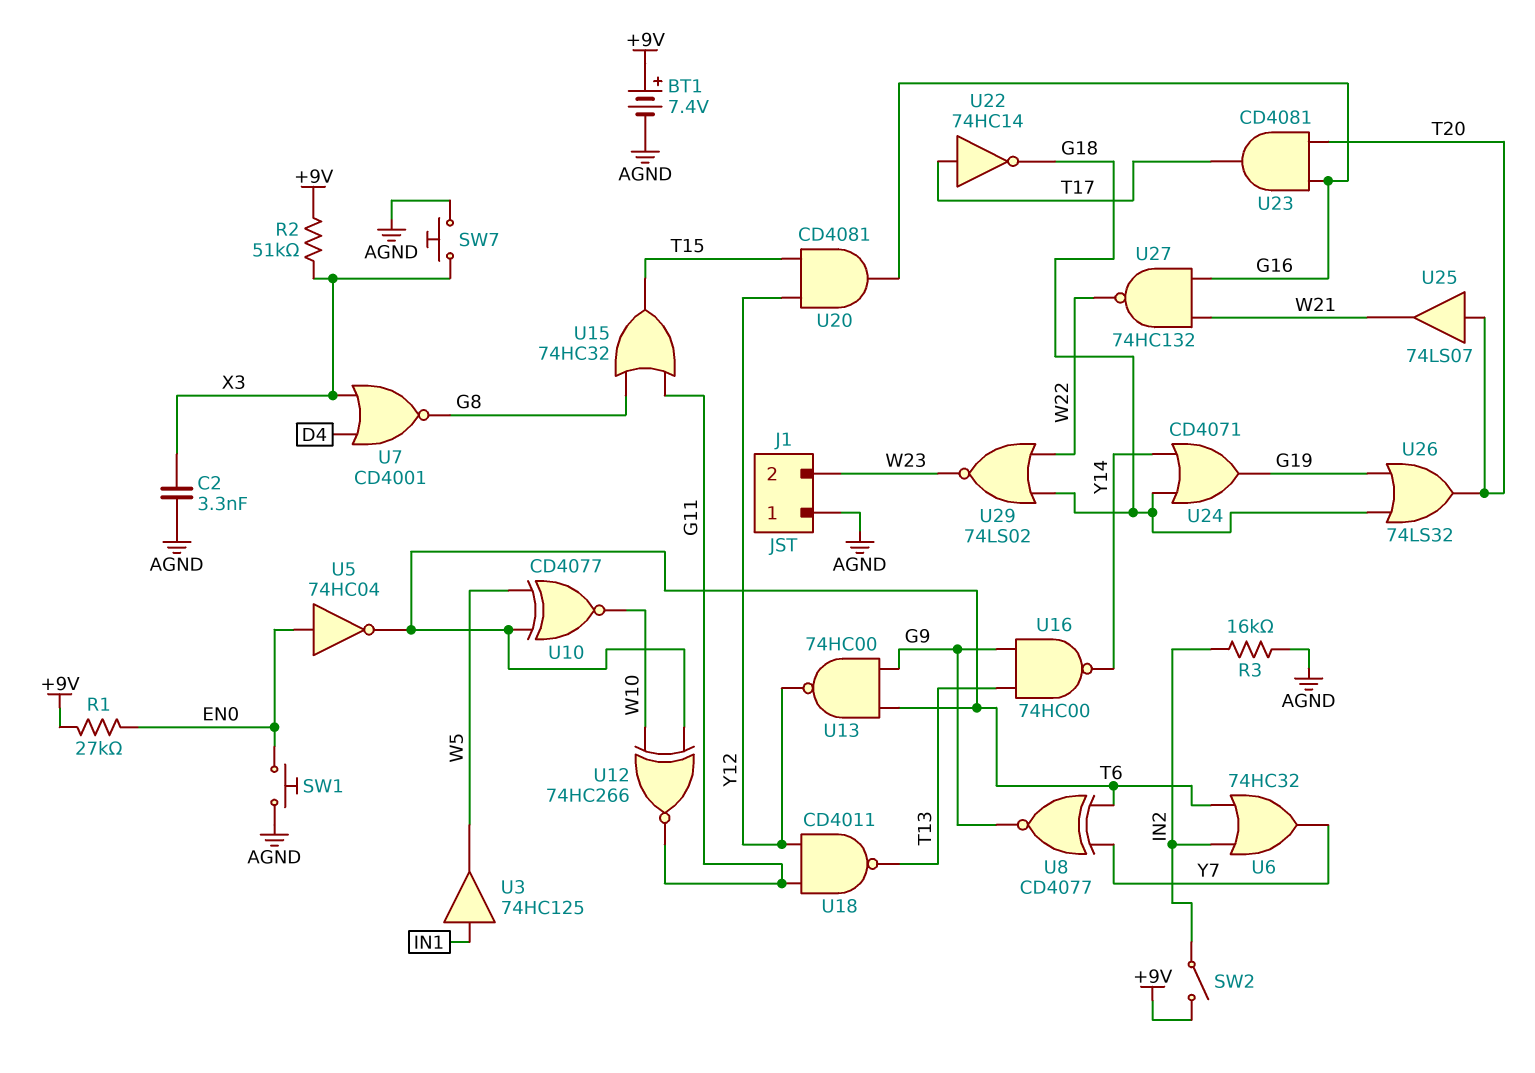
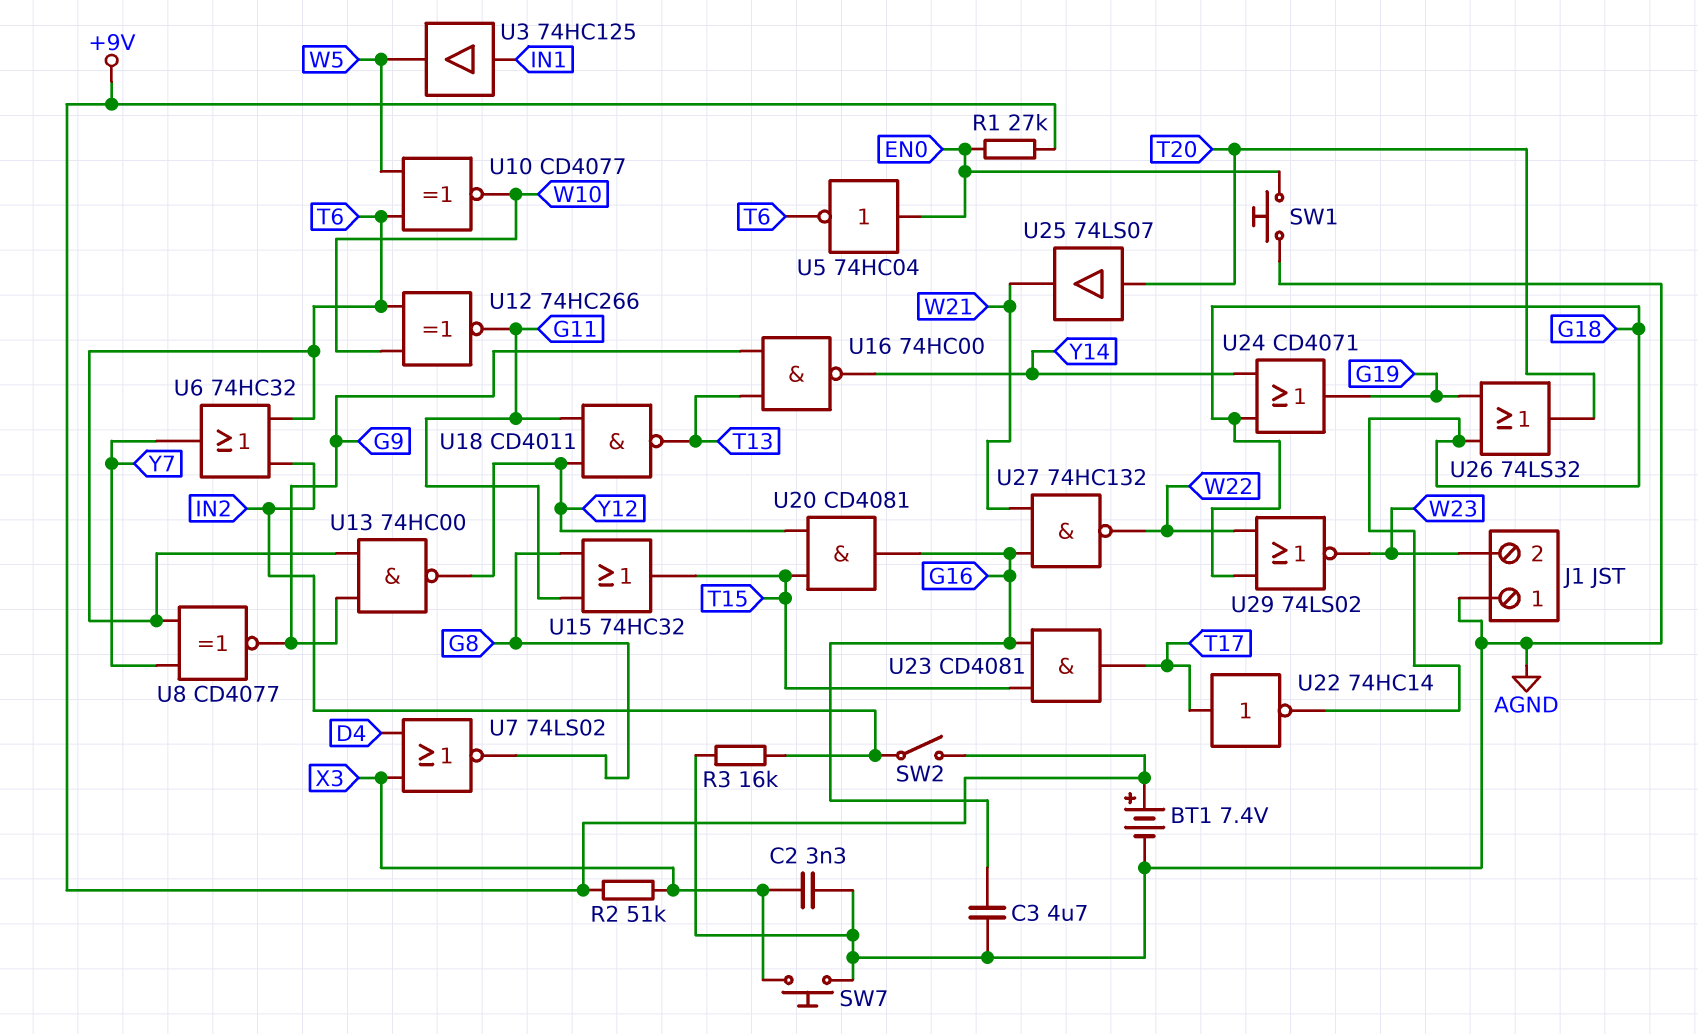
C3: none -> 4.7uF (AGND, G16)
U7: NOR CD4001 (in D4, in X3, out G8) -> NOR 74LS02 (in D4, in X3, out G8)
U23: AND CD4081 (in G16, in T20, out T17) -> AND CD4081 (in G16, in T15, out T17)

